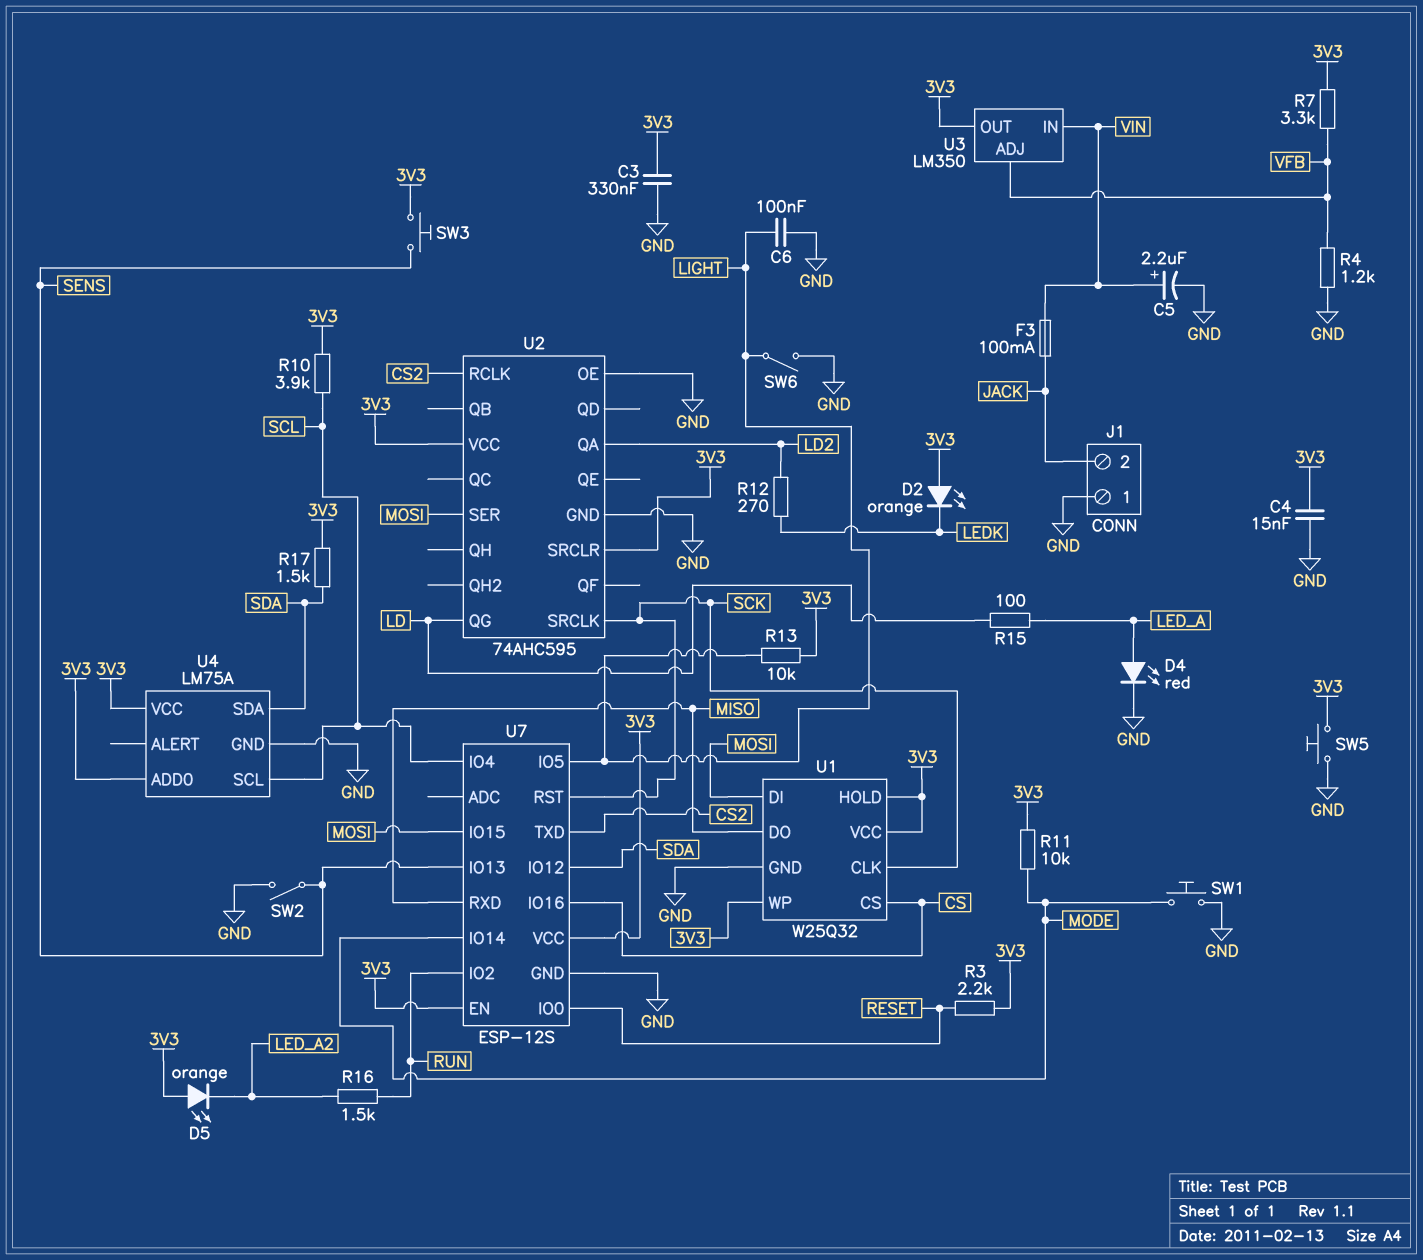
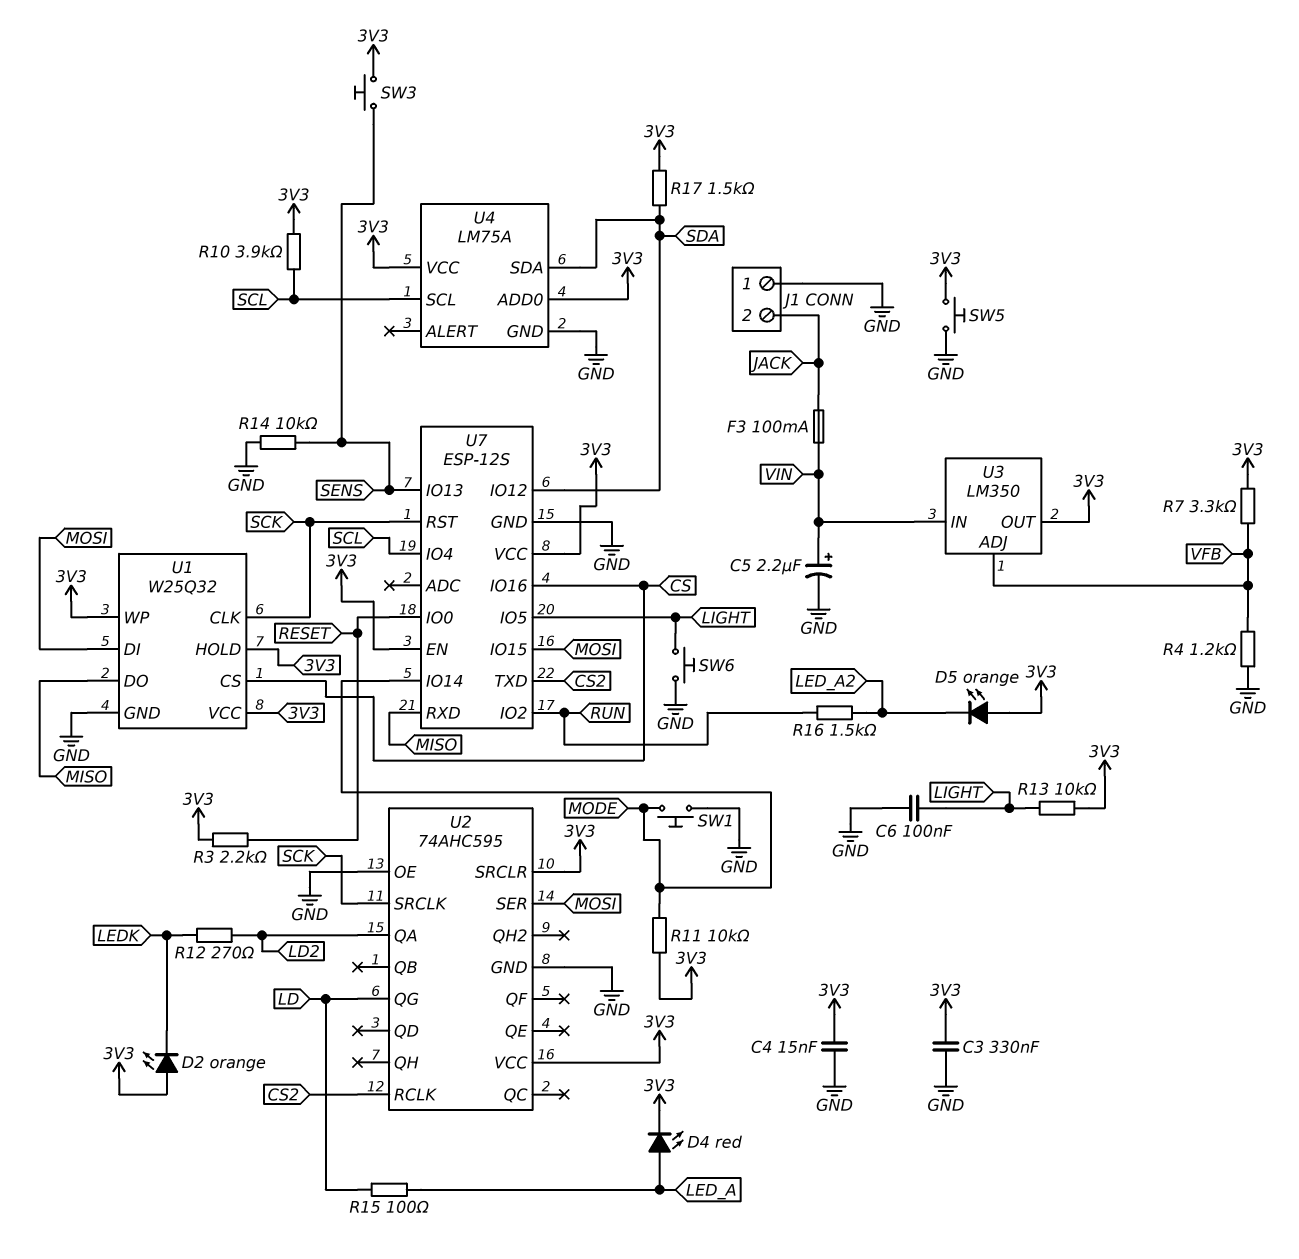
D4: LED red (A LED_A, K GND) -> LED red (A LED_A, K 3V3)
R14: none -> 10k (GND, SENS)
SW2: switch (GND, SENS) -> none
SW6: switch (GND, LIGHT) -> button (GND, LIGHT)

